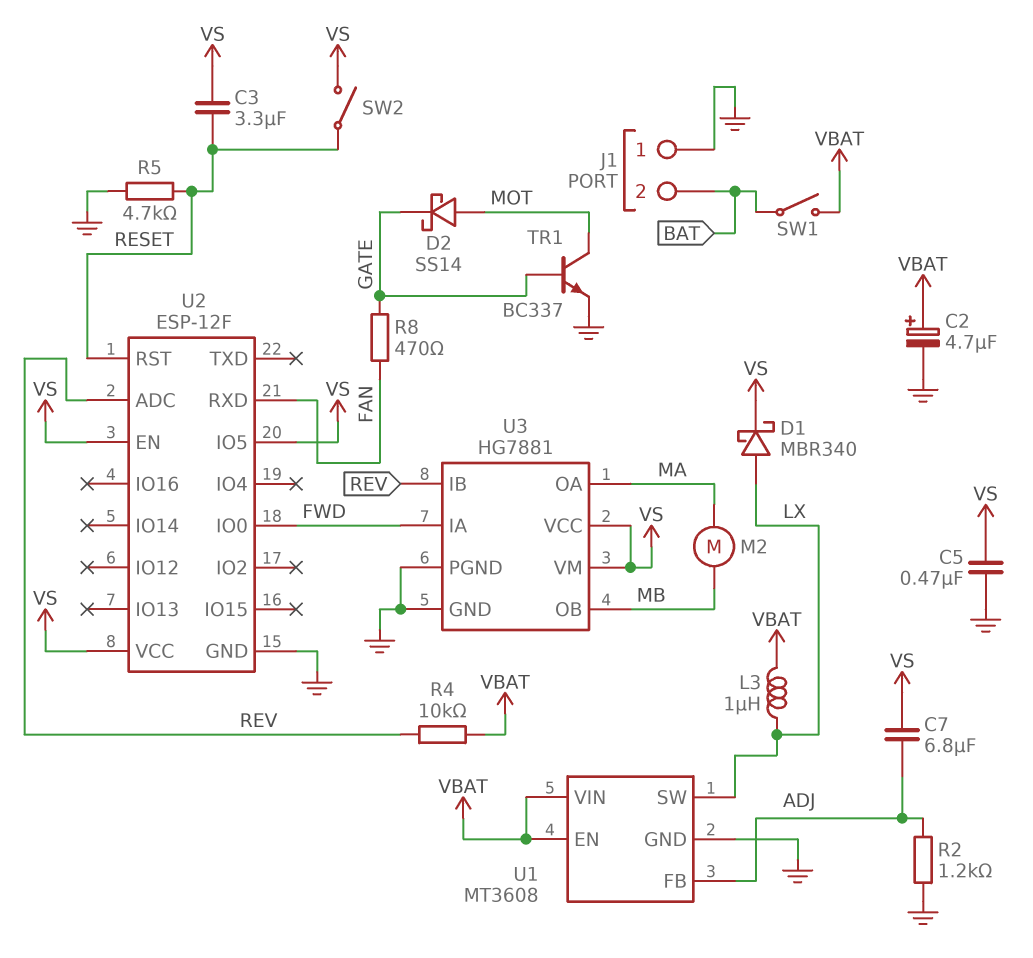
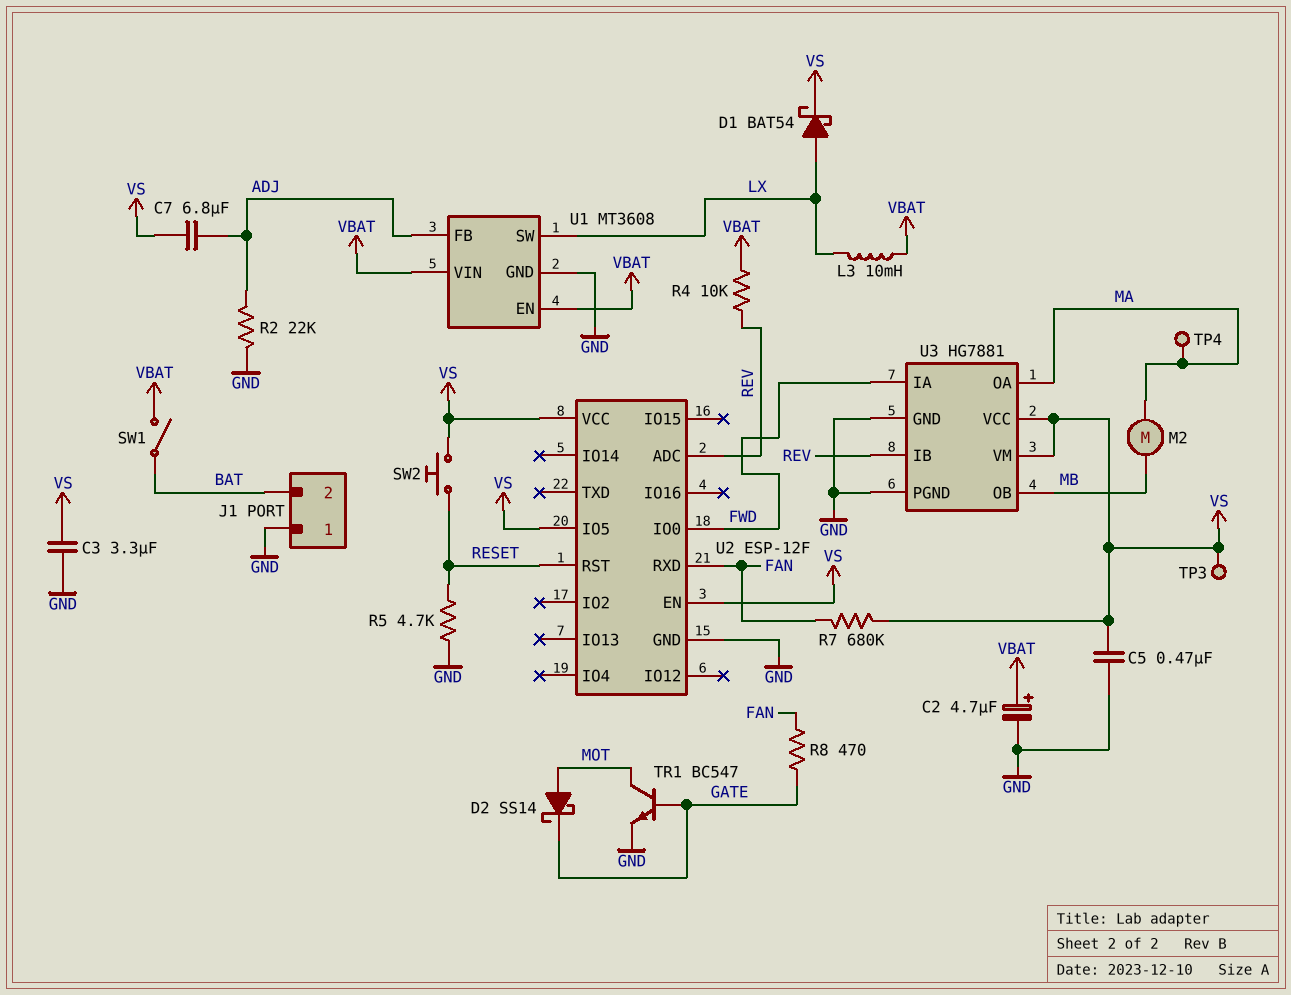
C3: 3.3uF (RESET, VS) -> 3.3uF (GND, VS)
D1: schottky MBR340 (A LX, K VS) -> schottky BAT54 (A LX, K VS)
L3: 1uH (LX, VBAT) -> 10mH (LX, VBAT)
R2: 1.2k (ADJ, GND) -> 22k (ADJ, GND)
R7: none -> 680k (FAN, VS)
SW2: switch (RESET, VS) -> button (RESET, VS)
TP3: none -> test point (VS)
TP4: none -> test point (MA)
TR1: NPN BC337 (B GATE, C MOT, E GND) -> NPN BC547 (B GATE, C MOT, E GND)

